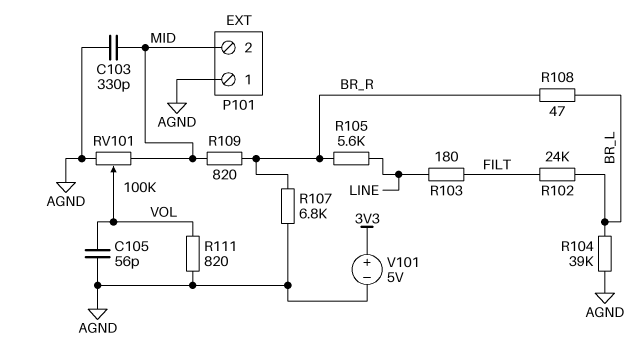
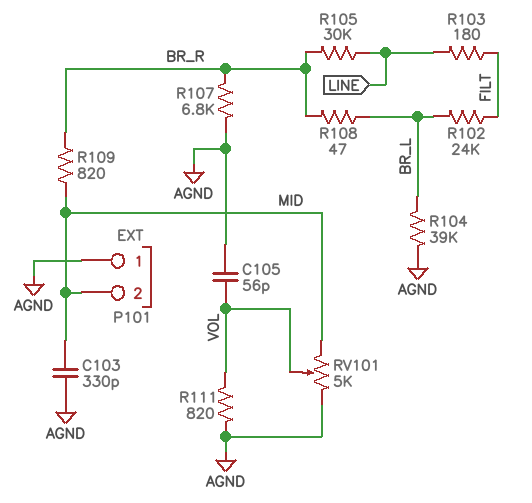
R105: 5.6k (BR_R, LINE) -> 30k (BR_R, LINE)
RV101: 100k (AGND, MID, wiper VOL) -> 5k (AGND, MID, wiper VOL)
V101: 5V (plus 3V3, minus AGND) -> none

